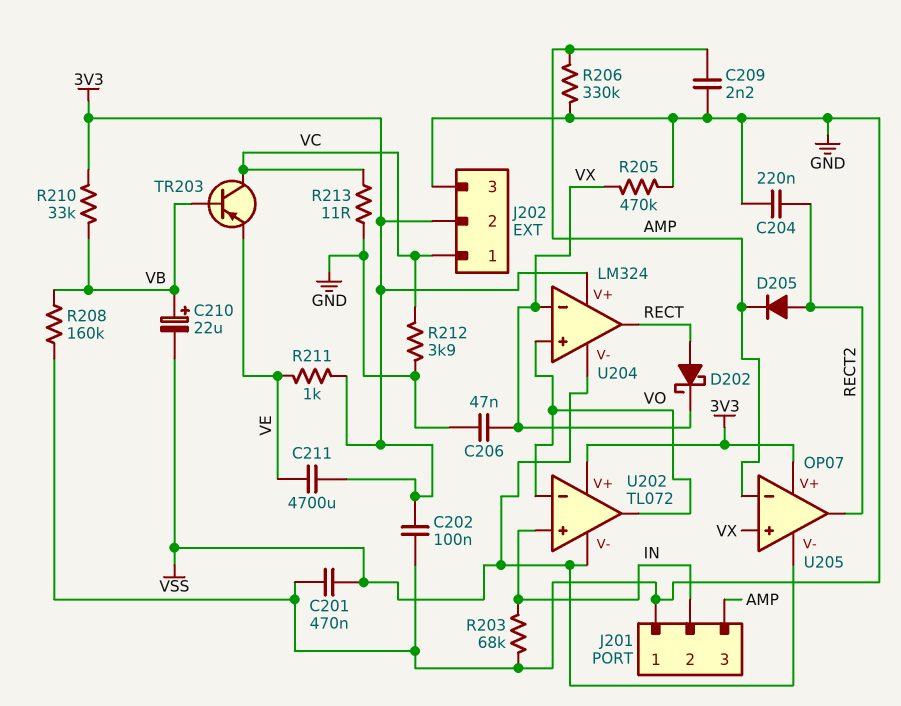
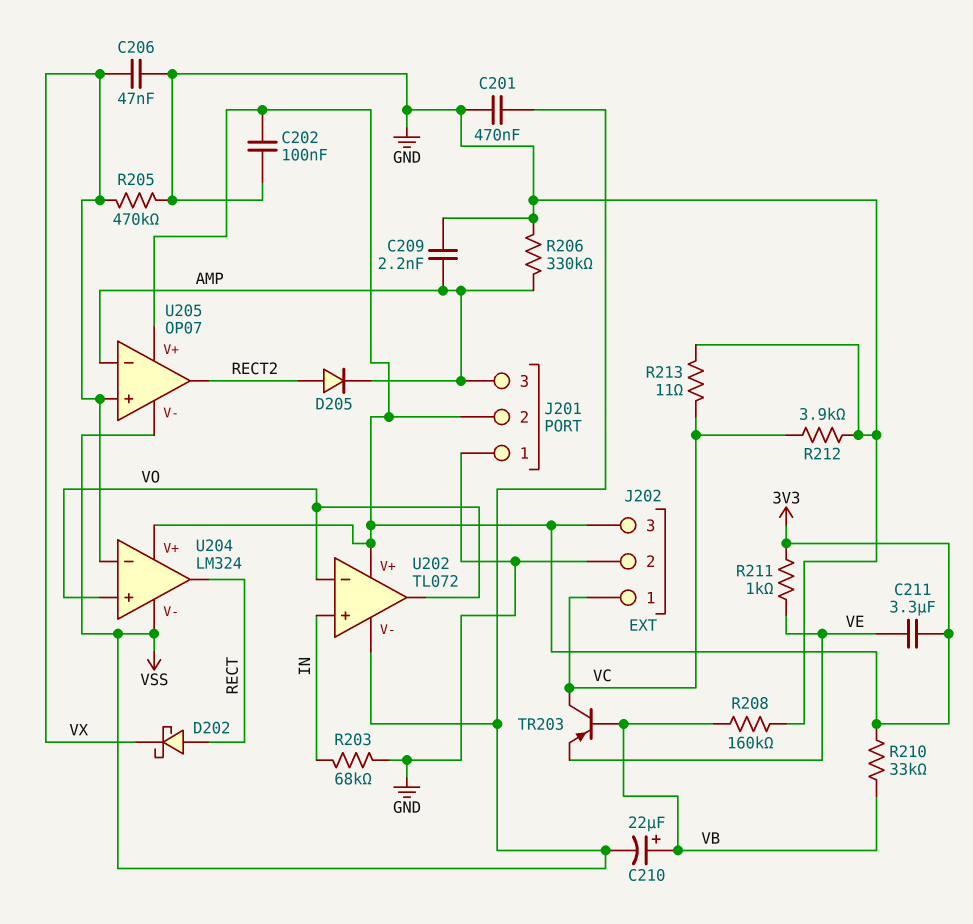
C204: 220nF (GND, RECT2) -> none
C211: 4700uF (3V3, VE) -> 3.3uF (3V3, VE)
J201 pin 2: IN -> 3V3
J202 pin 2: 3V3 -> GND
J202 pin 3: GND -> 3V3

